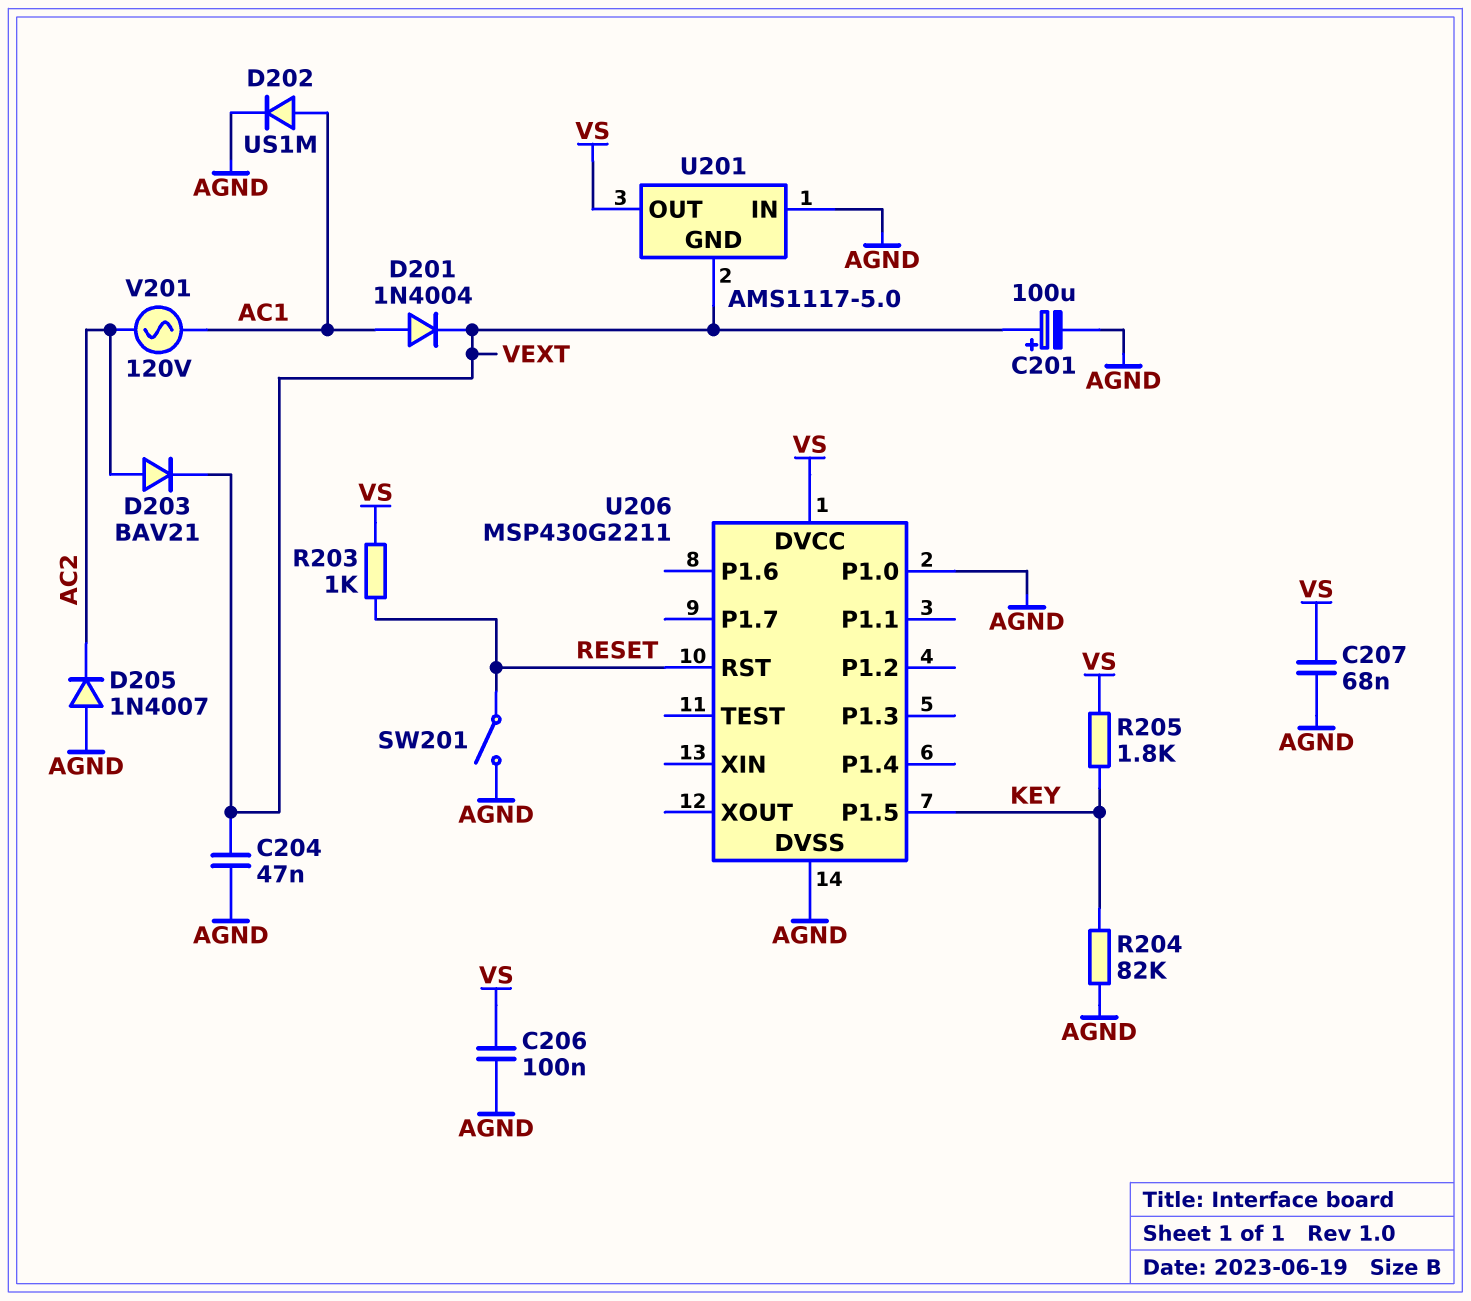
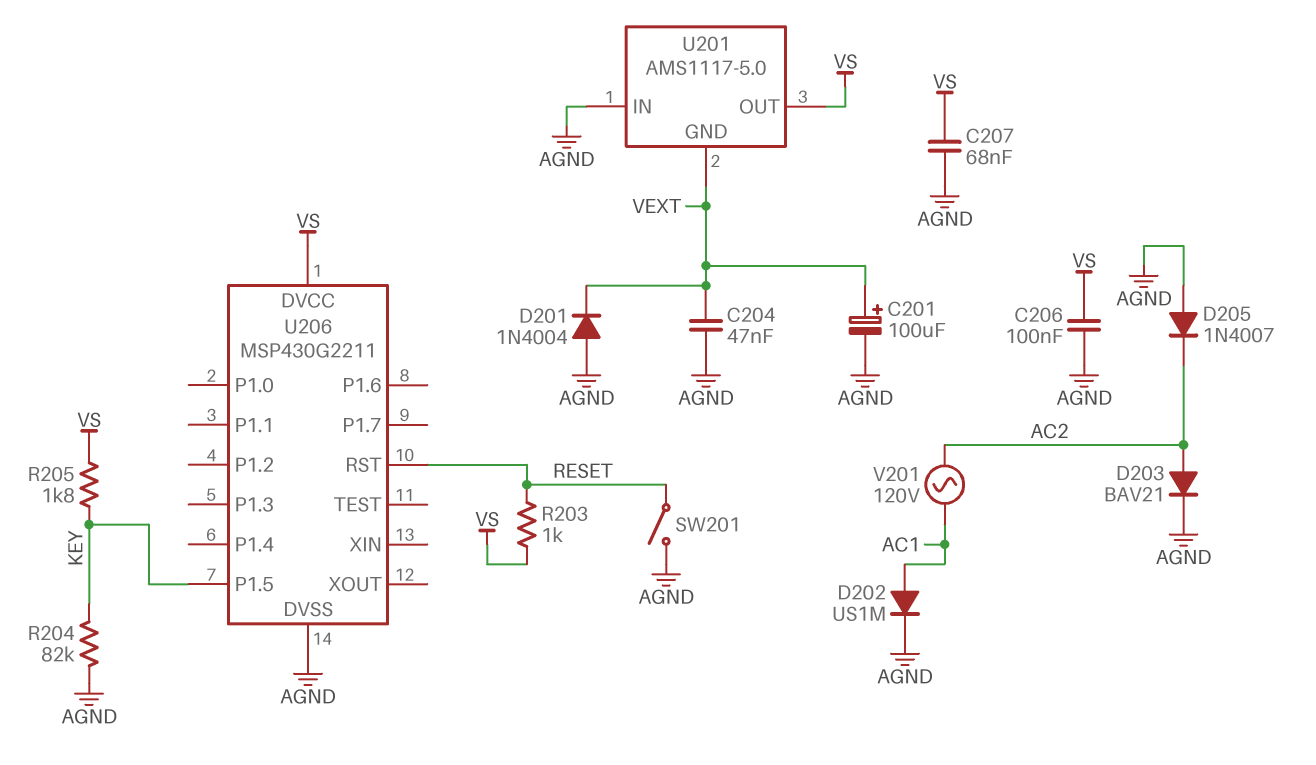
D201: diode 1N4004 (A AC1, K VEXT) -> diode 1N4004 (A AGND, K VEXT)
D203: diode BAV21 (A AC2, K VEXT) -> diode BAV21 (A AC2, K AGND)
U206 pin P1.0: AGND -> none

